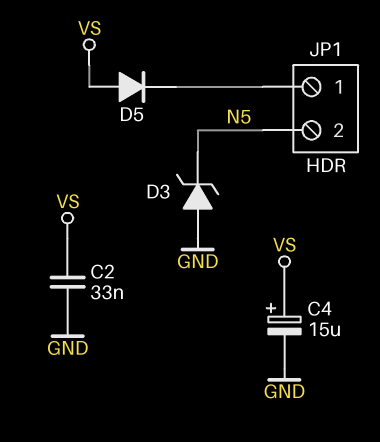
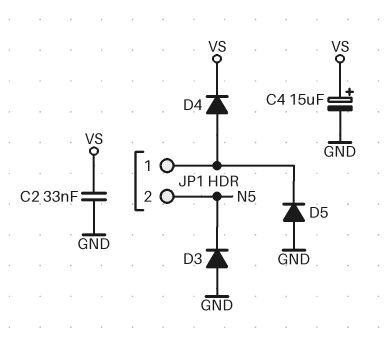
D3: zener (A GND, K N5) -> diode (A GND, K N5)
D4: none -> diode (A JP1/1, K VS)
D5: diode (A VS, K JP1/1) -> diode (A GND, K JP1/1)

